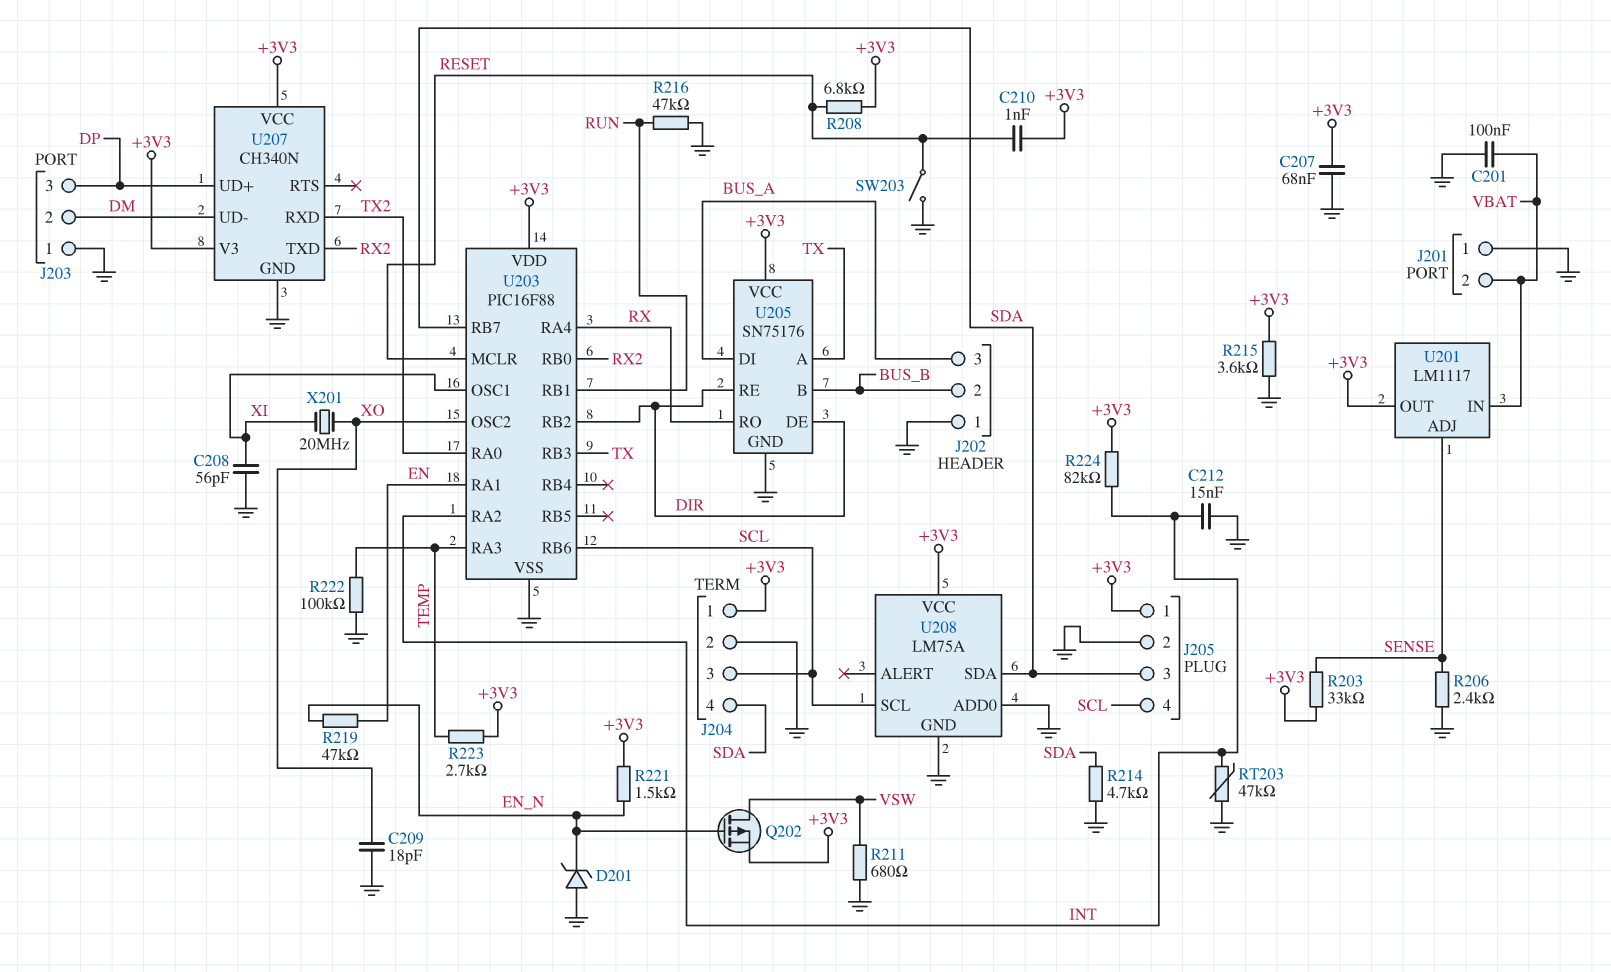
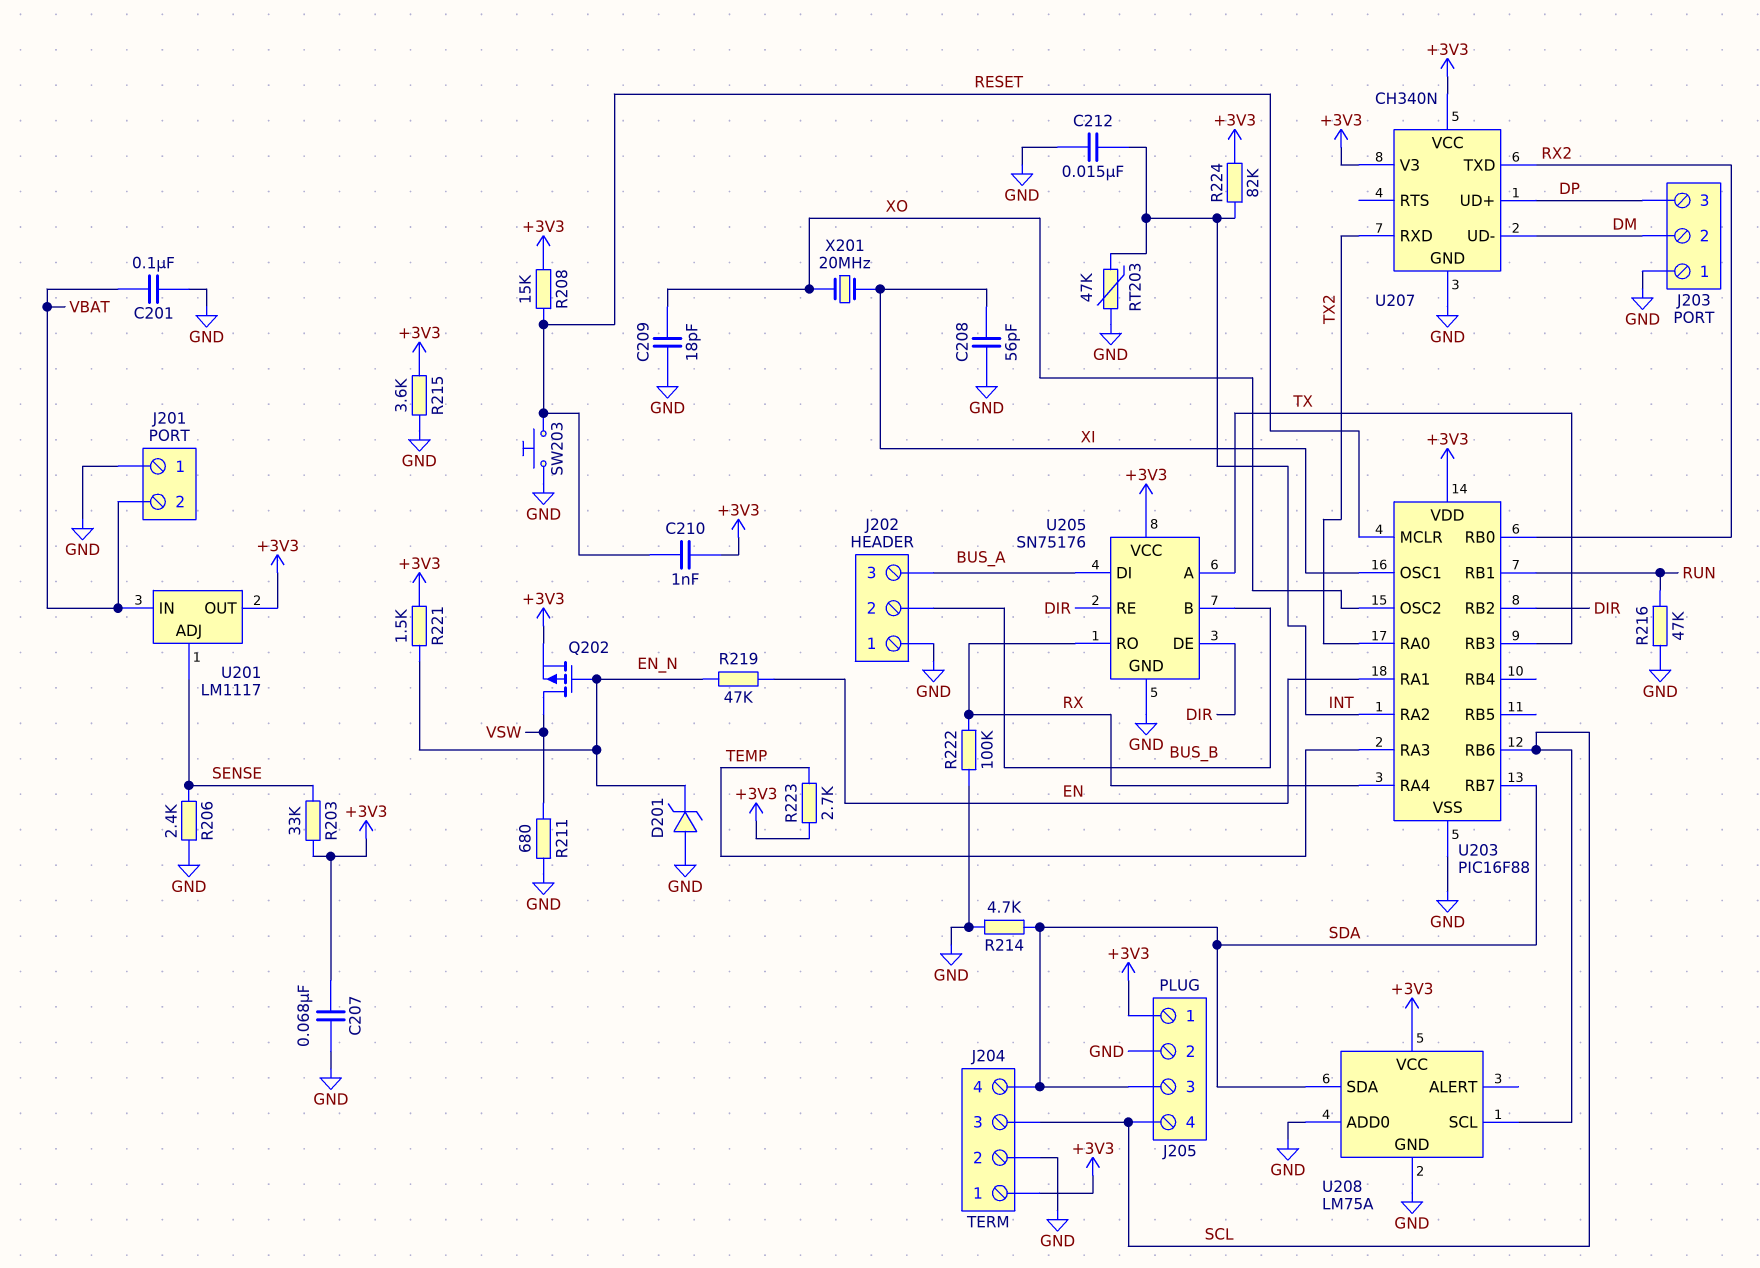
R208: 6.8k (+3V3, RESET) -> 15k (+3V3, RESET)
R222: 100k (GND, TEMP) -> 100k (GND, RX)
SW203: switch (GND, RESET) -> button (GND, RESET)

